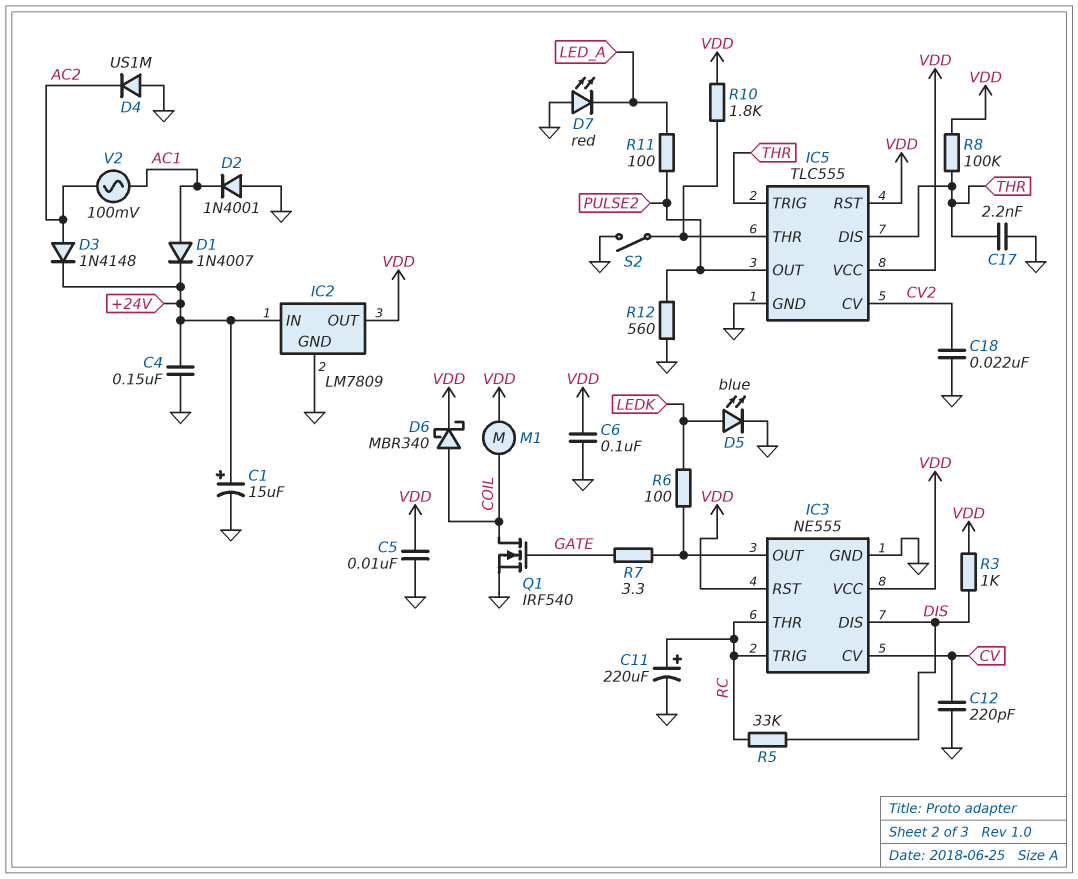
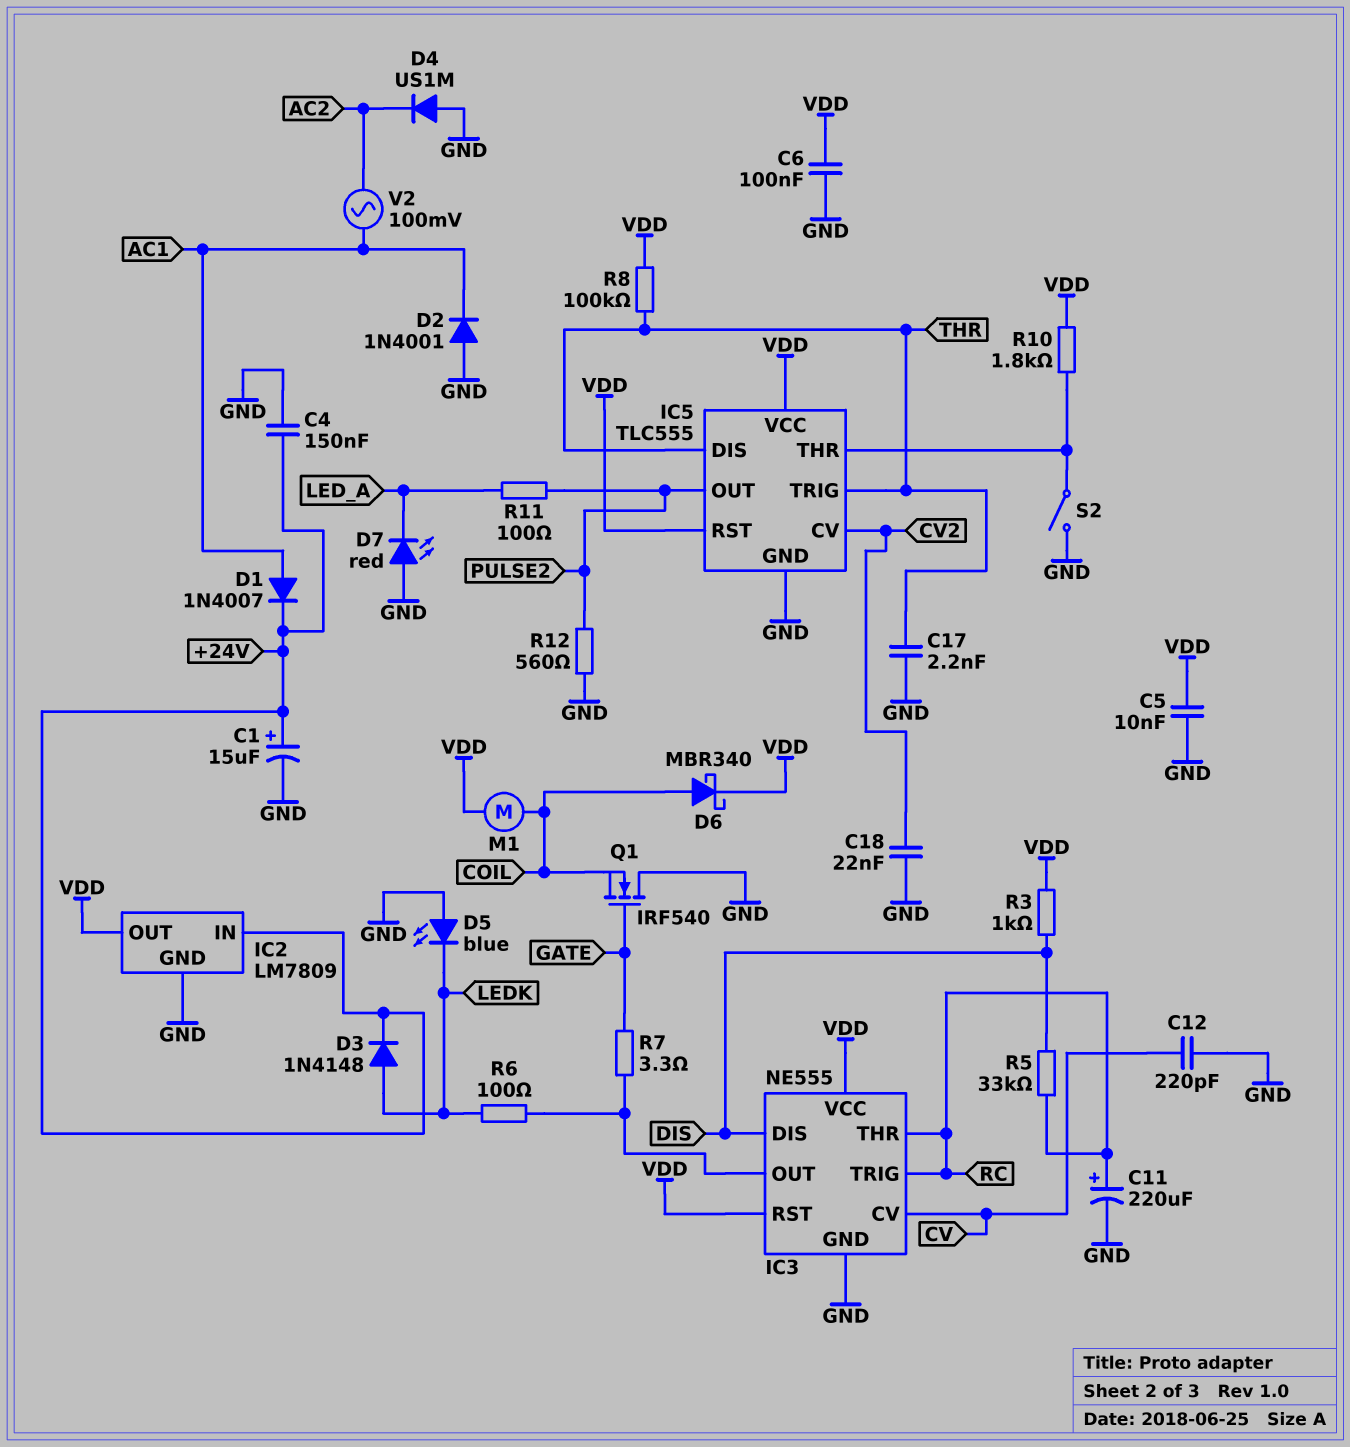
D3: diode 1N4148 (A AC2, K +24V) -> diode 1N4148 (A LEDK, K +24V)
D5: LED blue (A LEDK, K GND) -> LED blue (A GND, K LEDK)
Q1: NMOS IRF540 (G GATE, D COIL, S GND) -> NMOS IRF540 (G GATE, D GND, S COIL)

